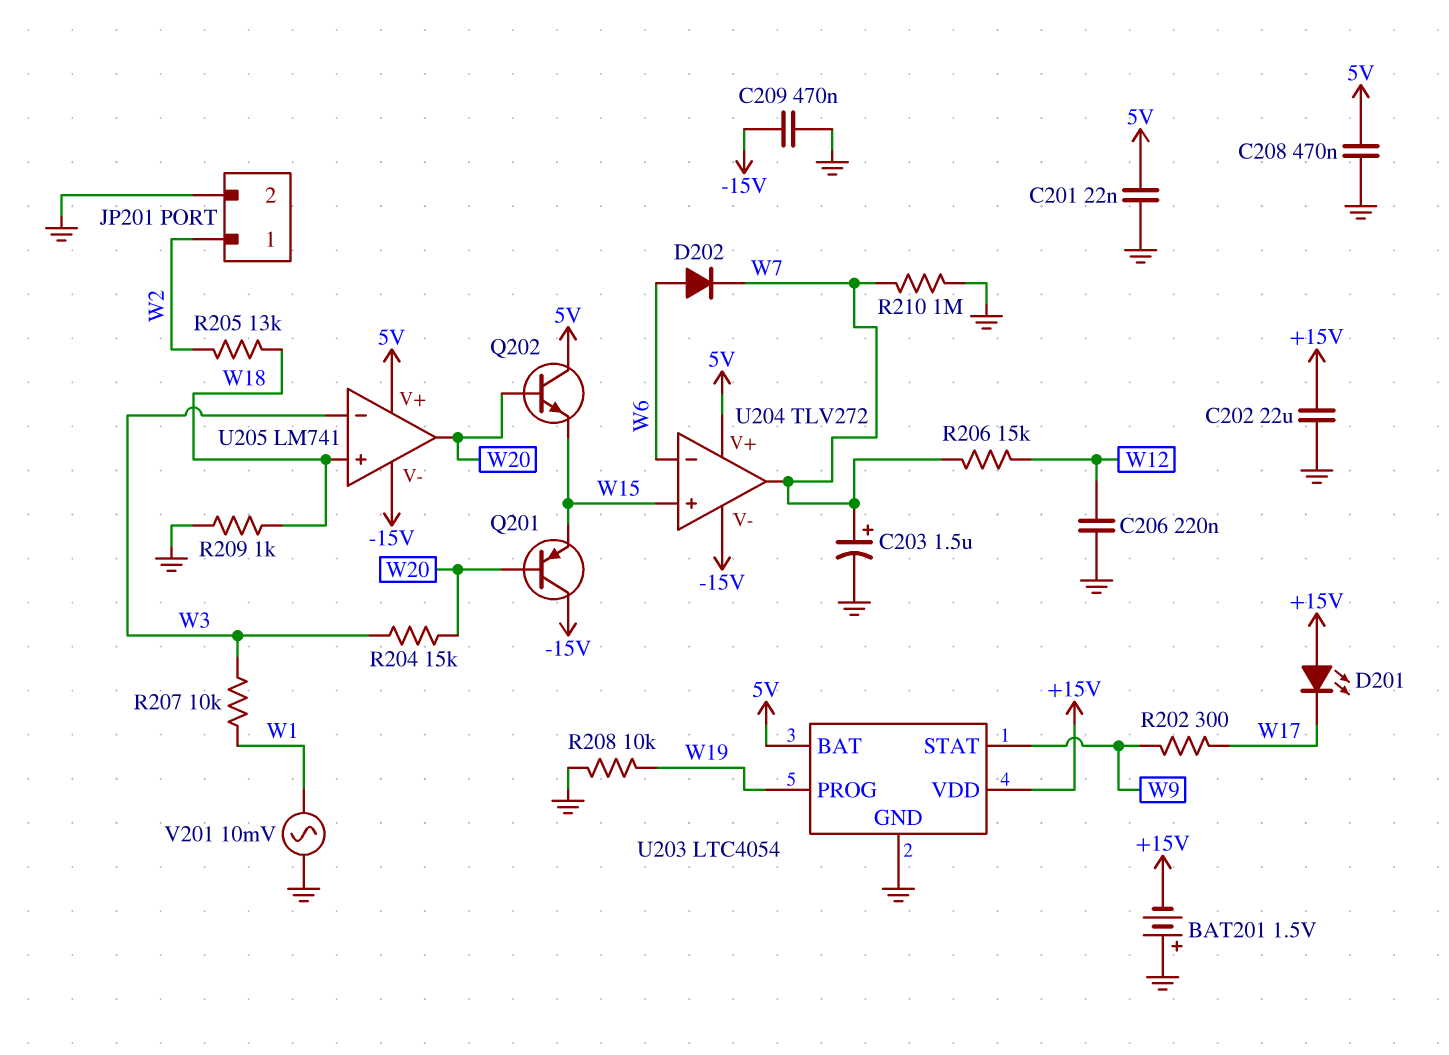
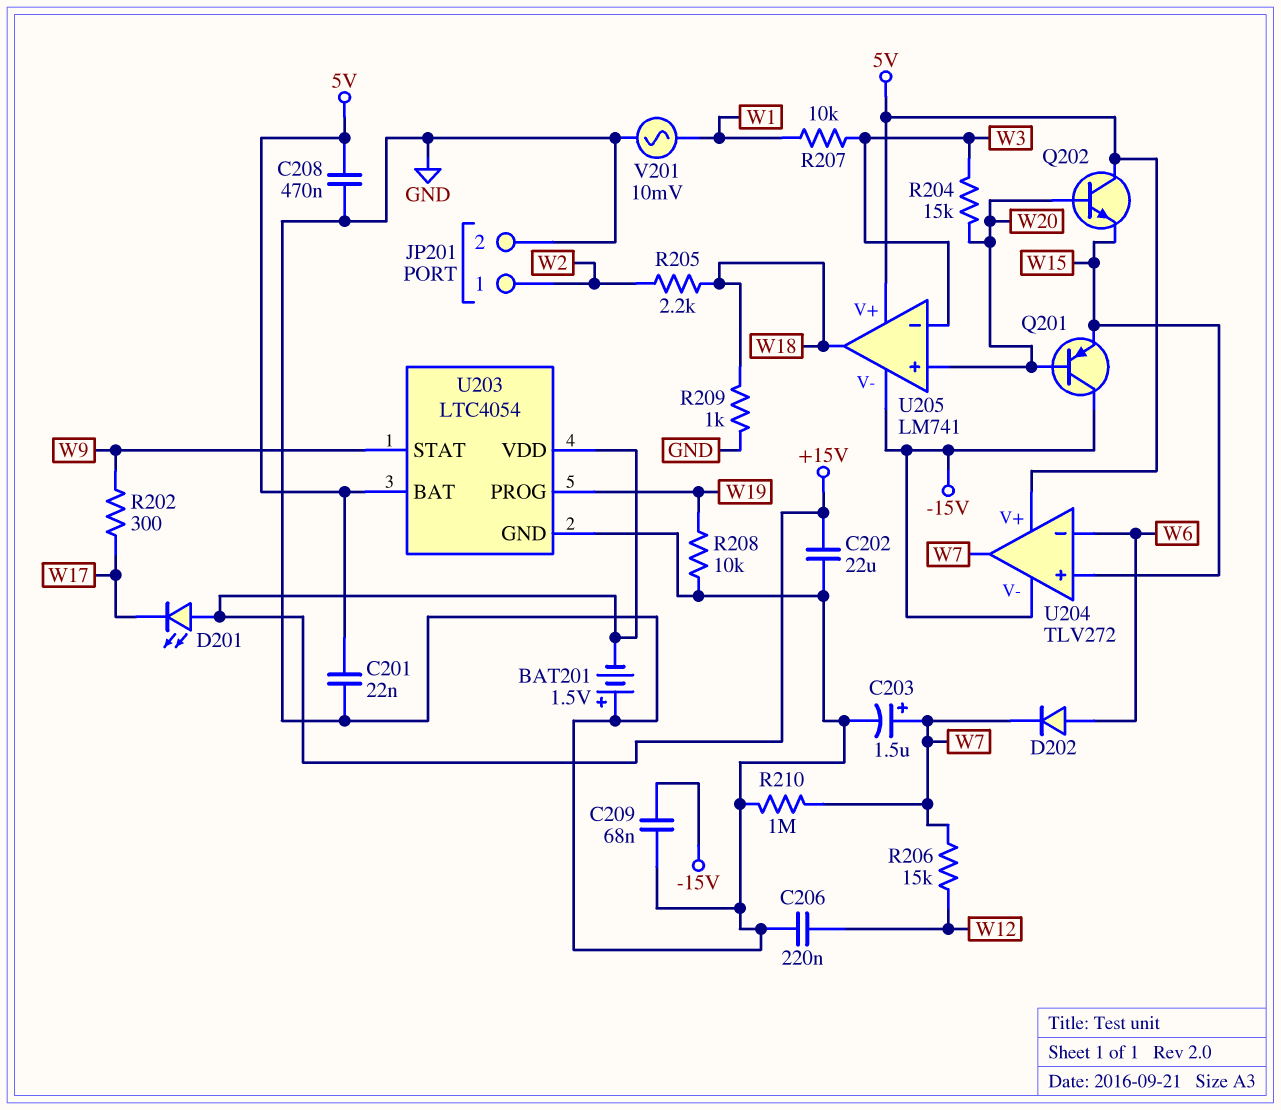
C209: 470nF (-15V, GND) -> 68nF (-15V, GND)
R205: 13k (W2, W18) -> 2.2k (W2, W18)
U205 pin in+: W18 -> W20
U205 pin out: W20 -> W18

